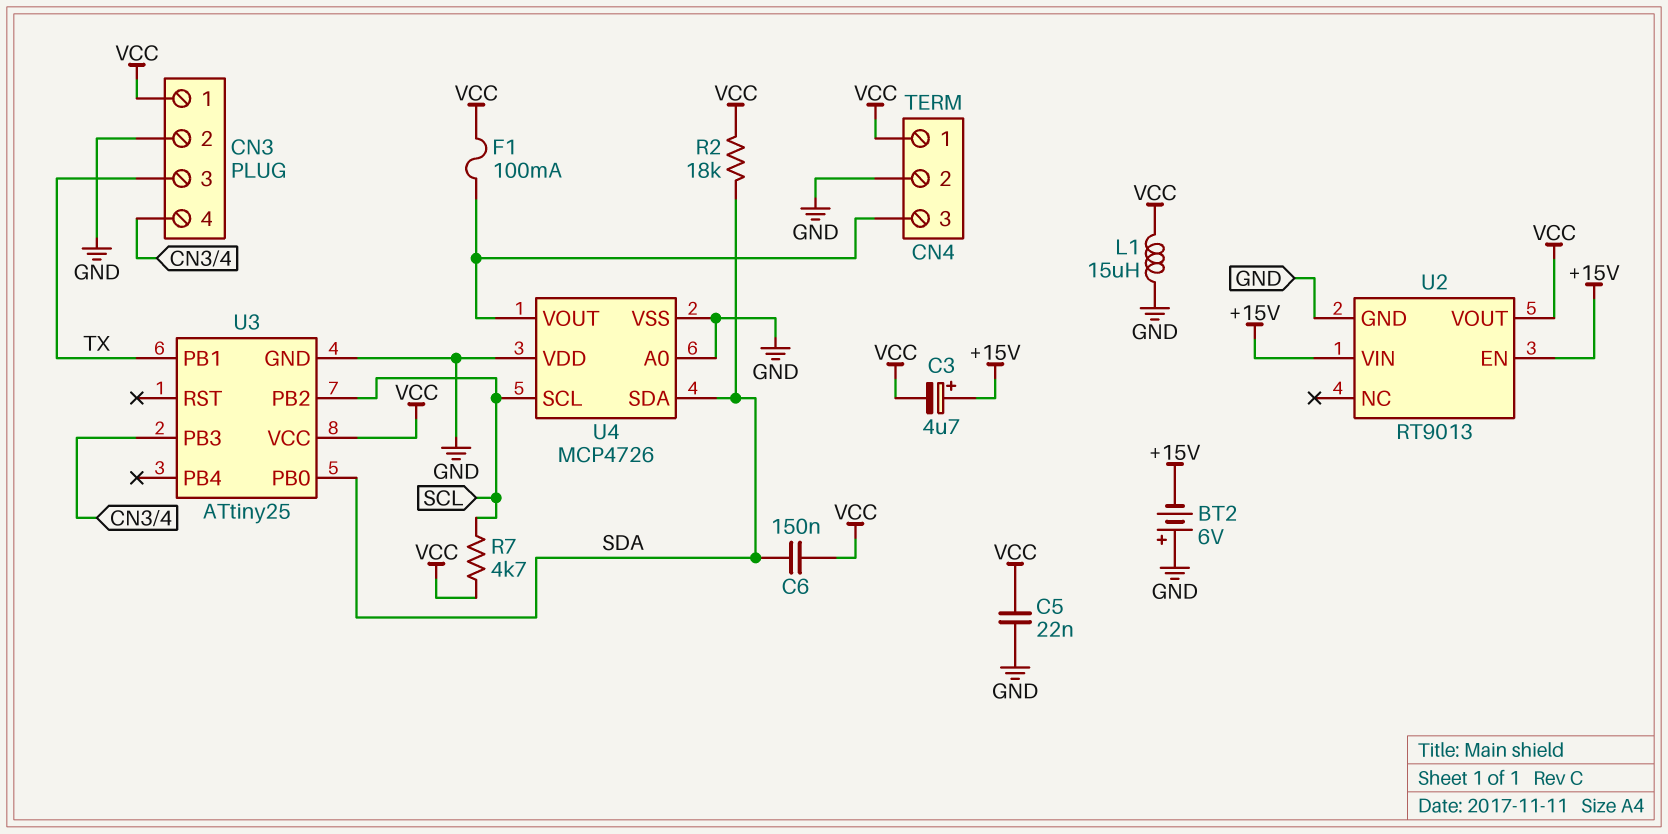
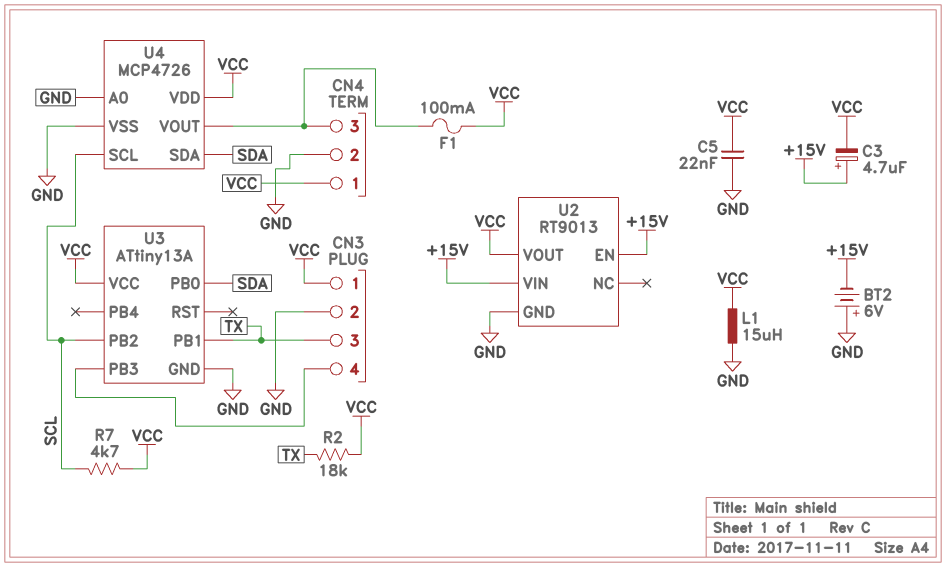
C6: 150nF (SDA, VCC) -> none
R2: 18k (SDA, VCC) -> 18k (TX, VCC)
U3: ATtiny25 -> ATtiny13A
U4 pin VDD: GND -> VCC

